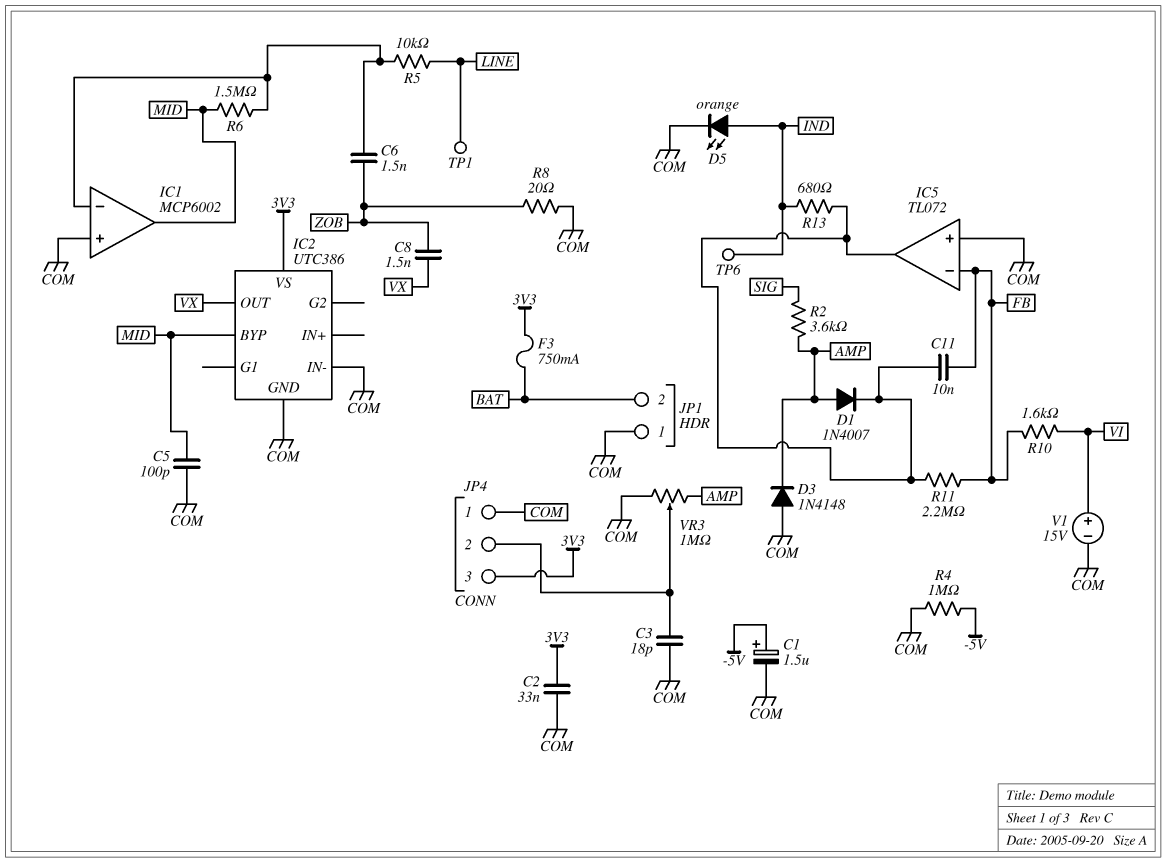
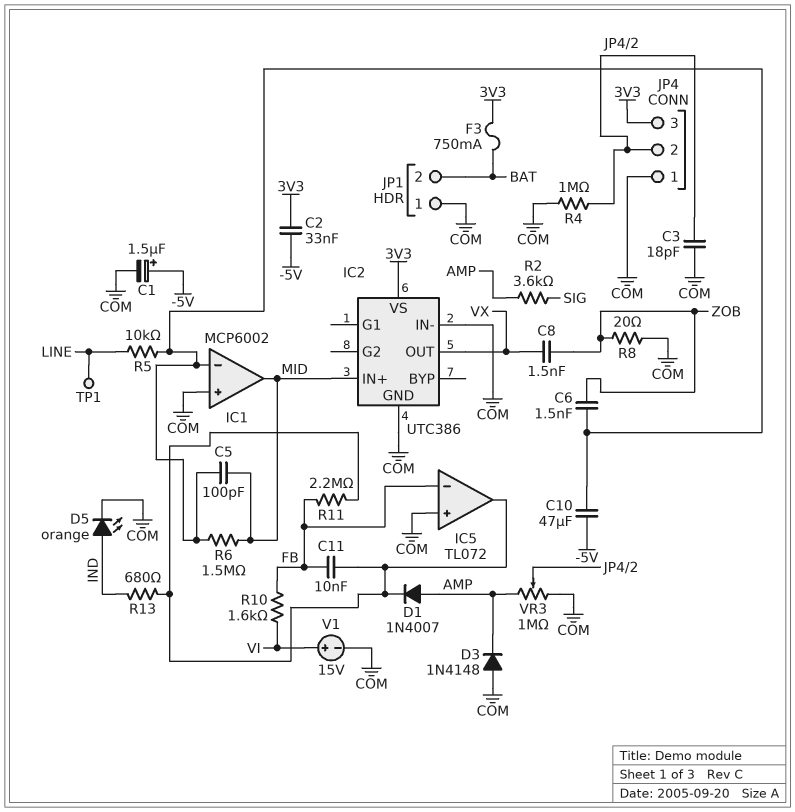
C2: 33nF (3V3, COM) -> 33nF (-5V, 3V3)
C5: 100pF (COM, MID) -> 100pF (IC1/in-, MID)
C10: none -> 47uF (-5V, IC1/in-)
IC2 pin BYP: MID -> none
IC2 pin IN+: none -> MID
R4: 1M (-5V, COM) -> 1M (COM, JP4/2)
TP6: test point (IND) -> none

